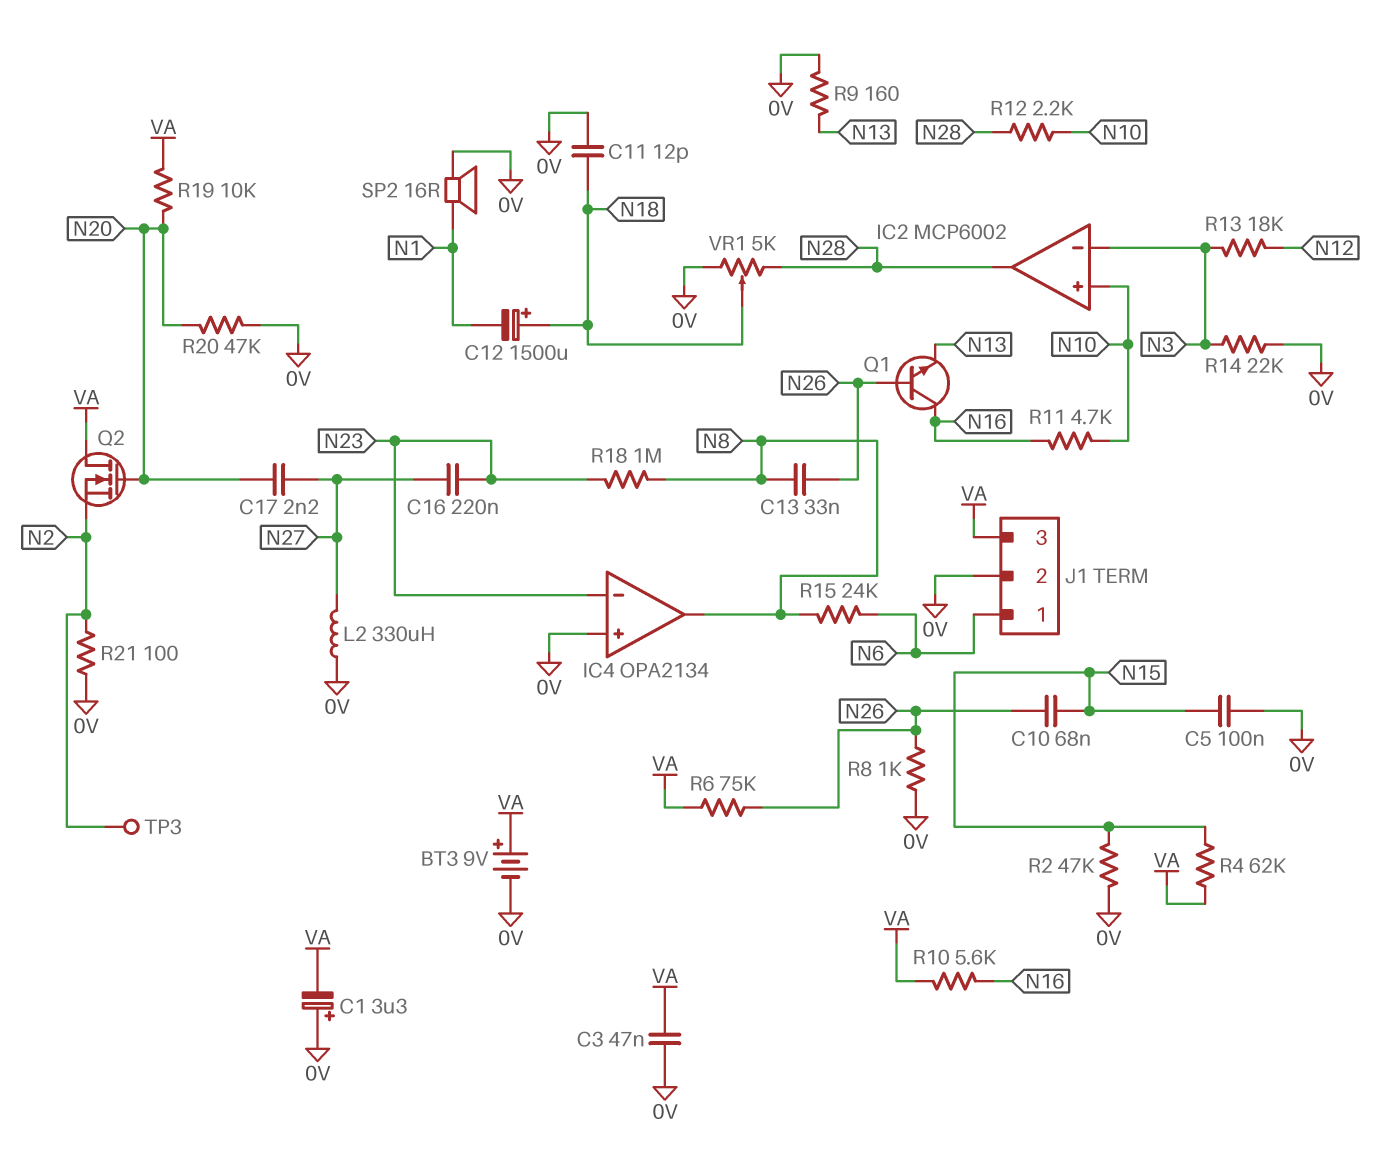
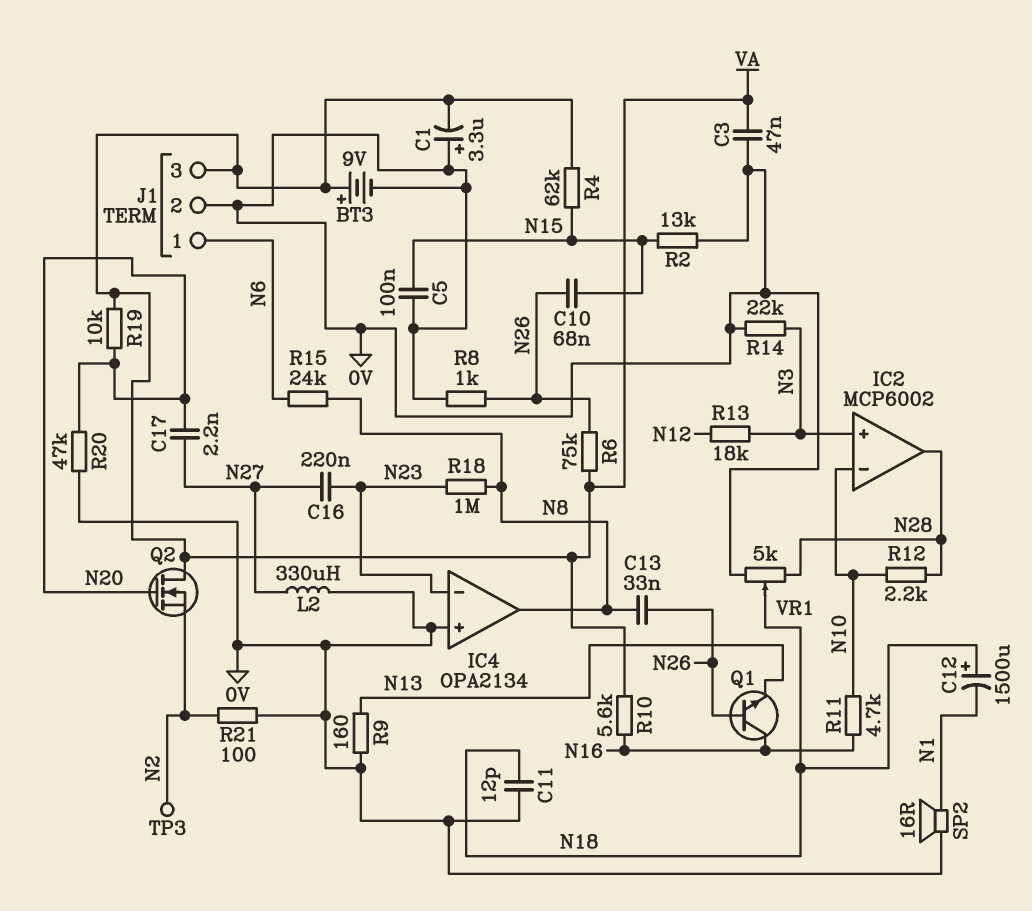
IC2 pin in+: N10 -> N3
IC2 pin in-: N3 -> N10
R2: 47k (0V, N15) -> 13k (0V, N15)

